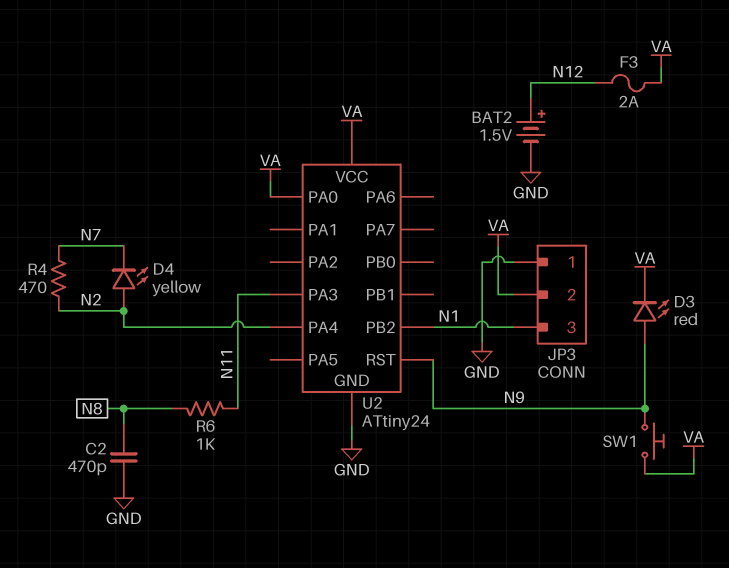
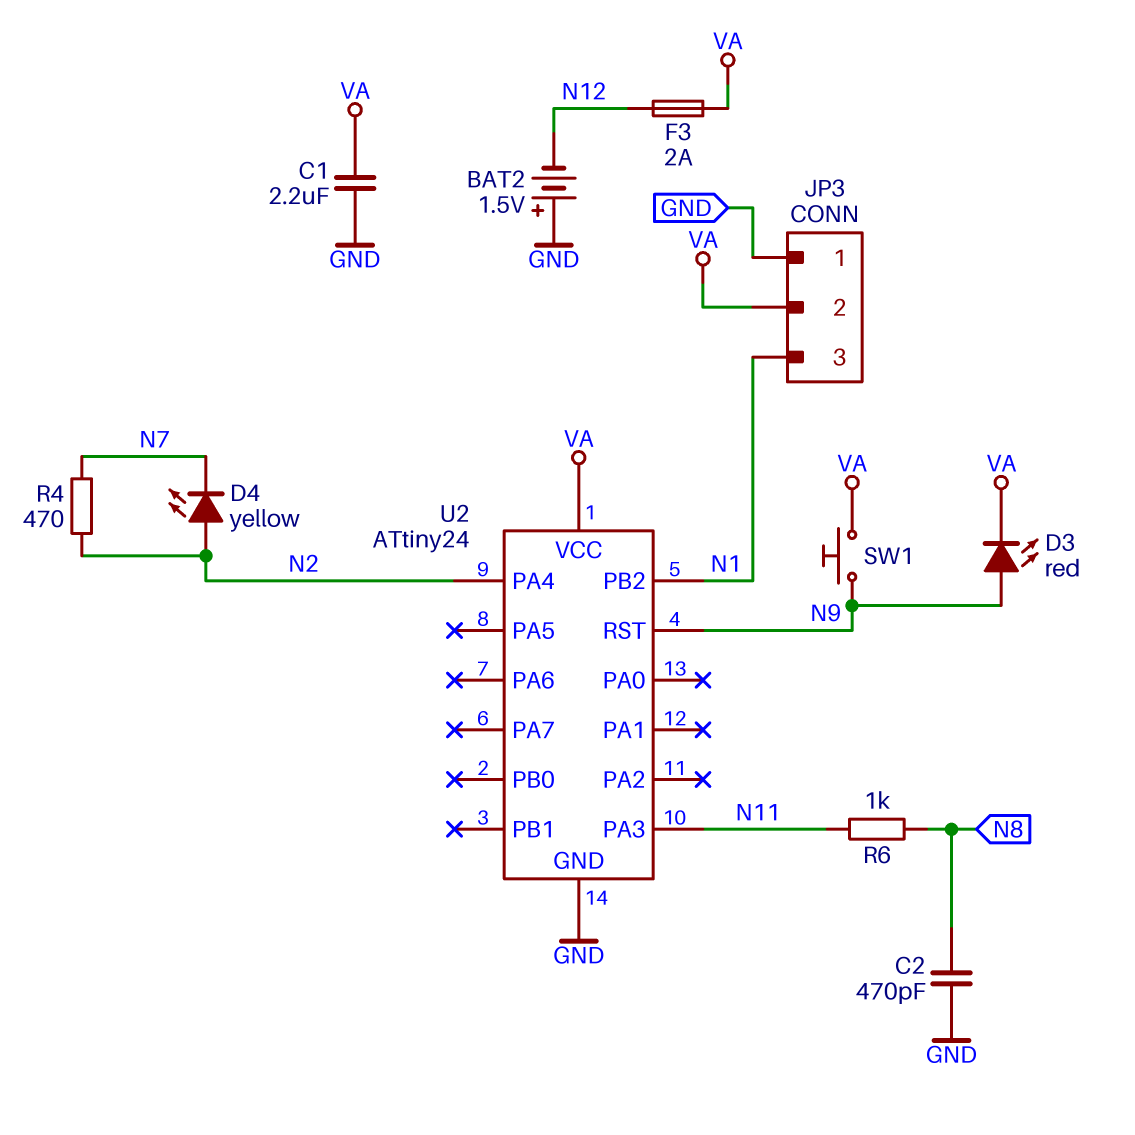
BAT2: 1.5V (plus N12, minus GND) -> 1.5V (plus GND, minus N12)
C1: none -> 2.2uF (GND, VA)
U2 pin PA0: VA -> none

